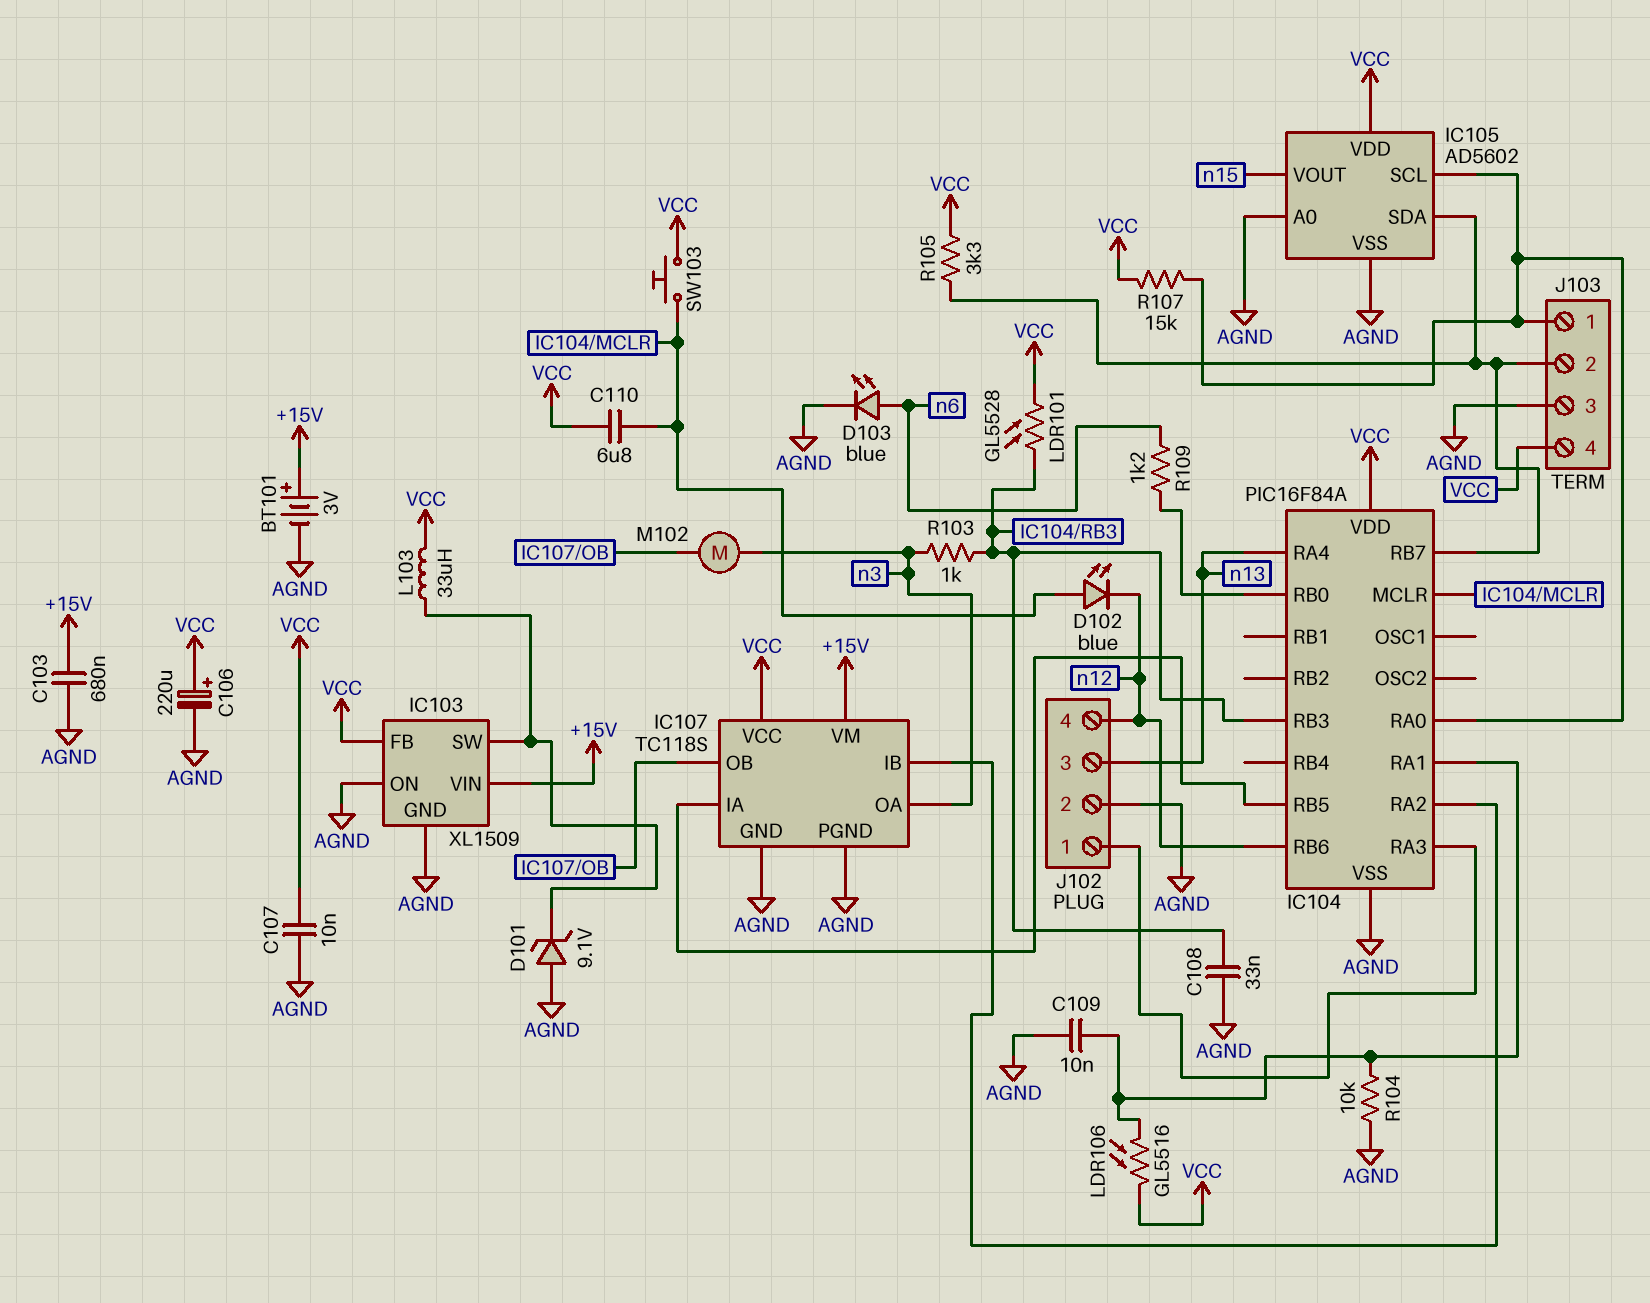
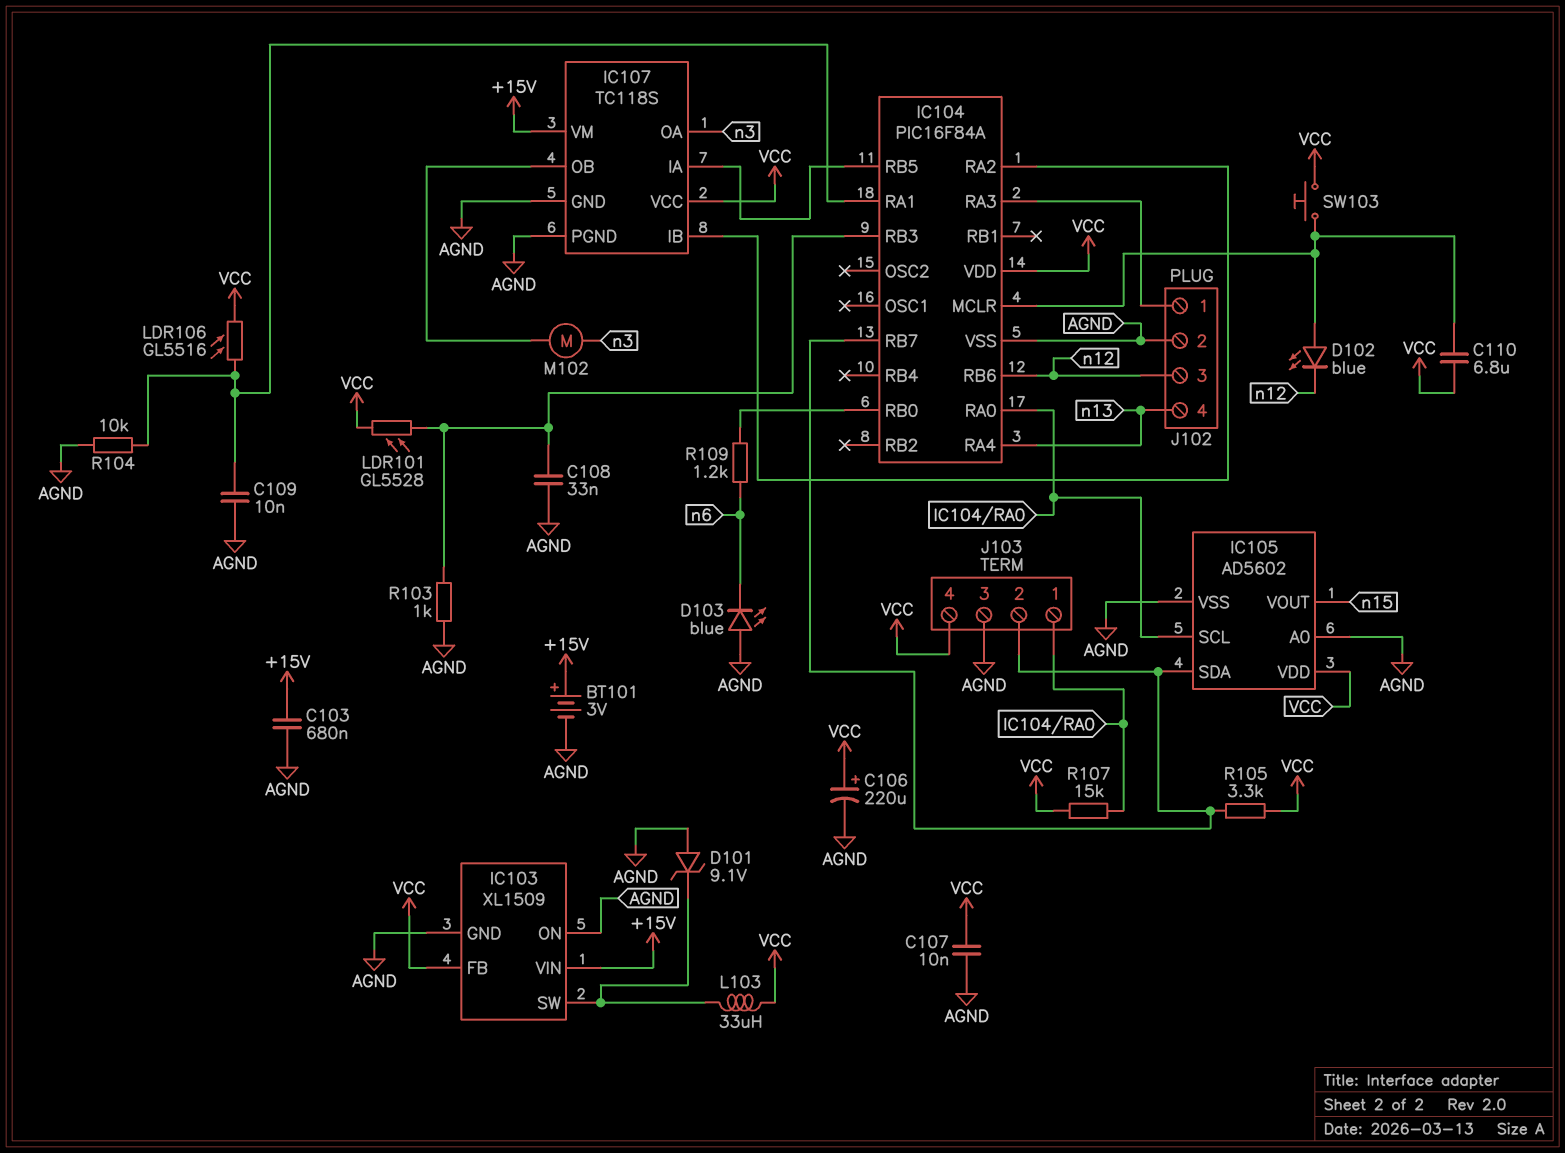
D103: LED blue (A n6, K AGND) -> LED blue (A AGND, K n6)
J102 pin 3: n13 -> n12
J102 pin 4: n12 -> n13
R103: 1k (IC104/RB3, n3) -> 1k (AGND, IC104/RB3)

